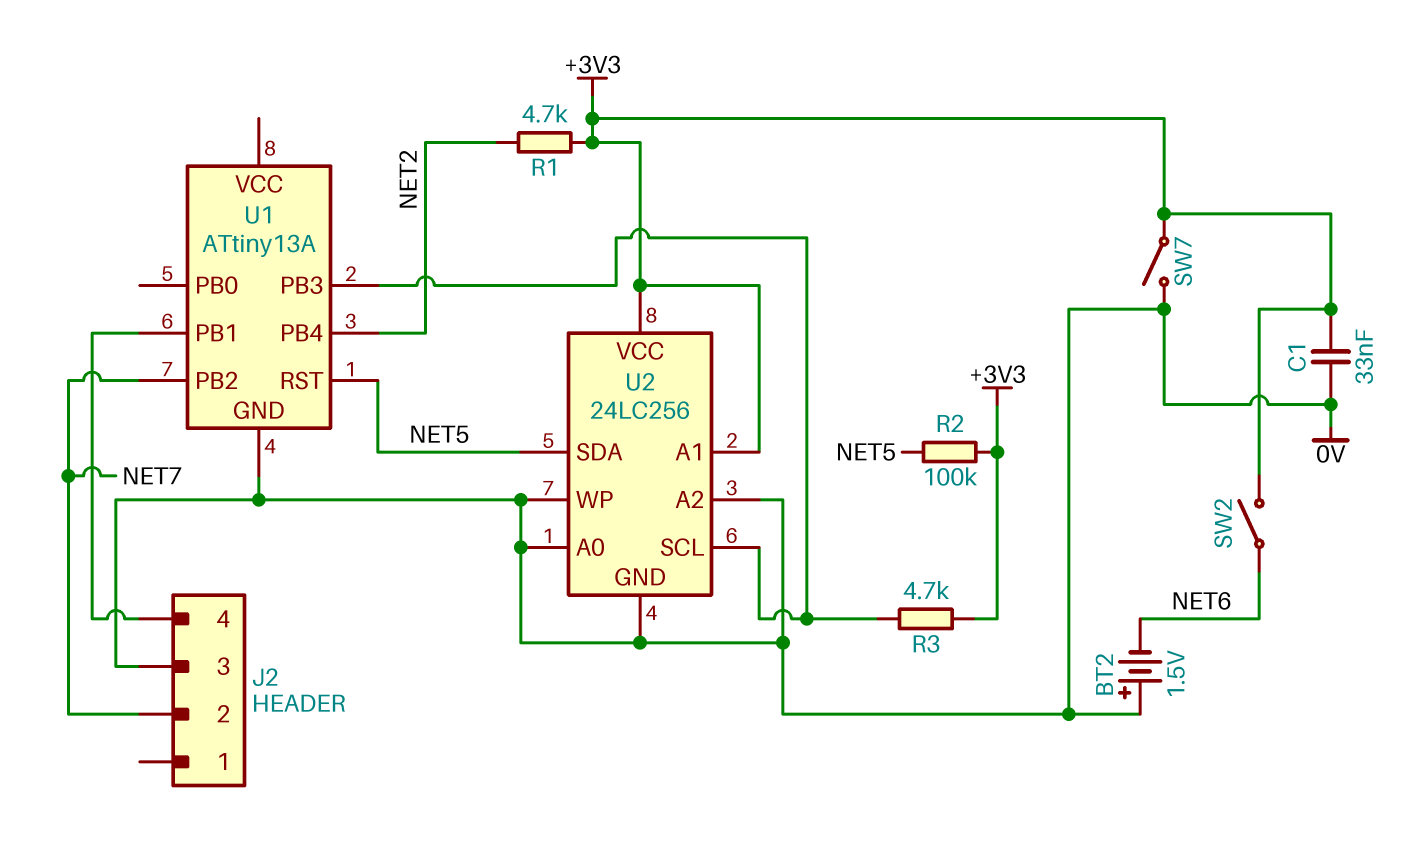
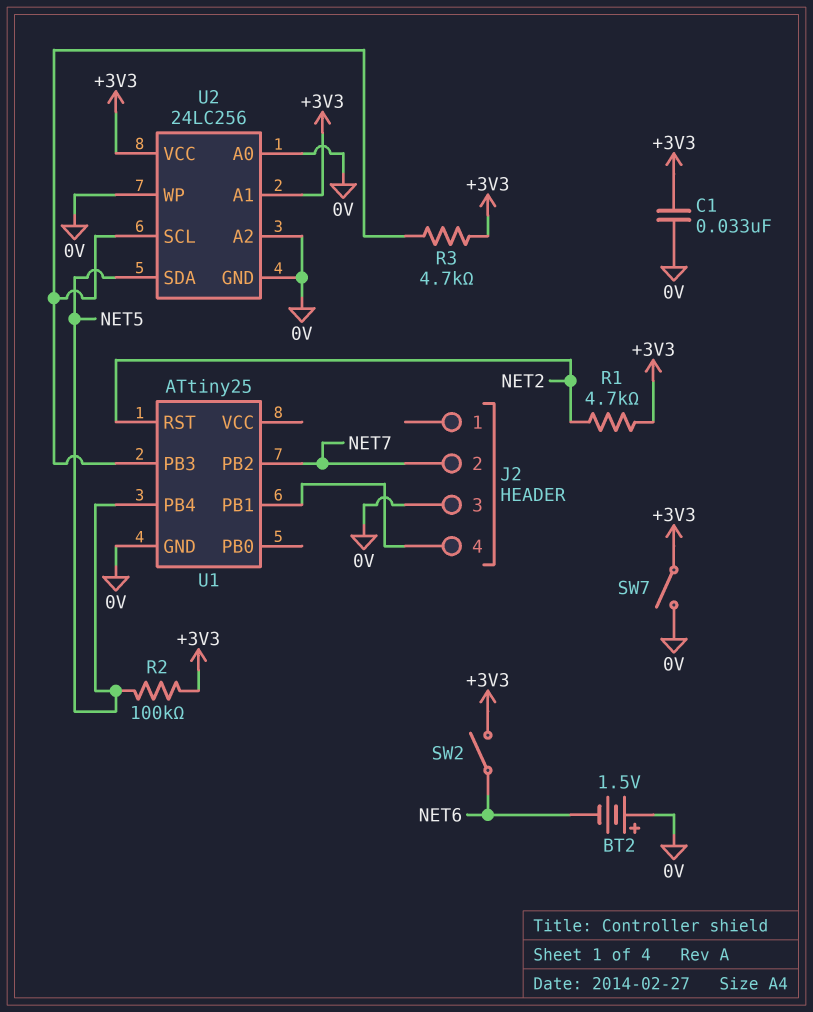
U1: ATtiny13A -> ATtiny25
U1 pin PB4: NET2 -> NET5
U1 pin RST: NET5 -> NET2

